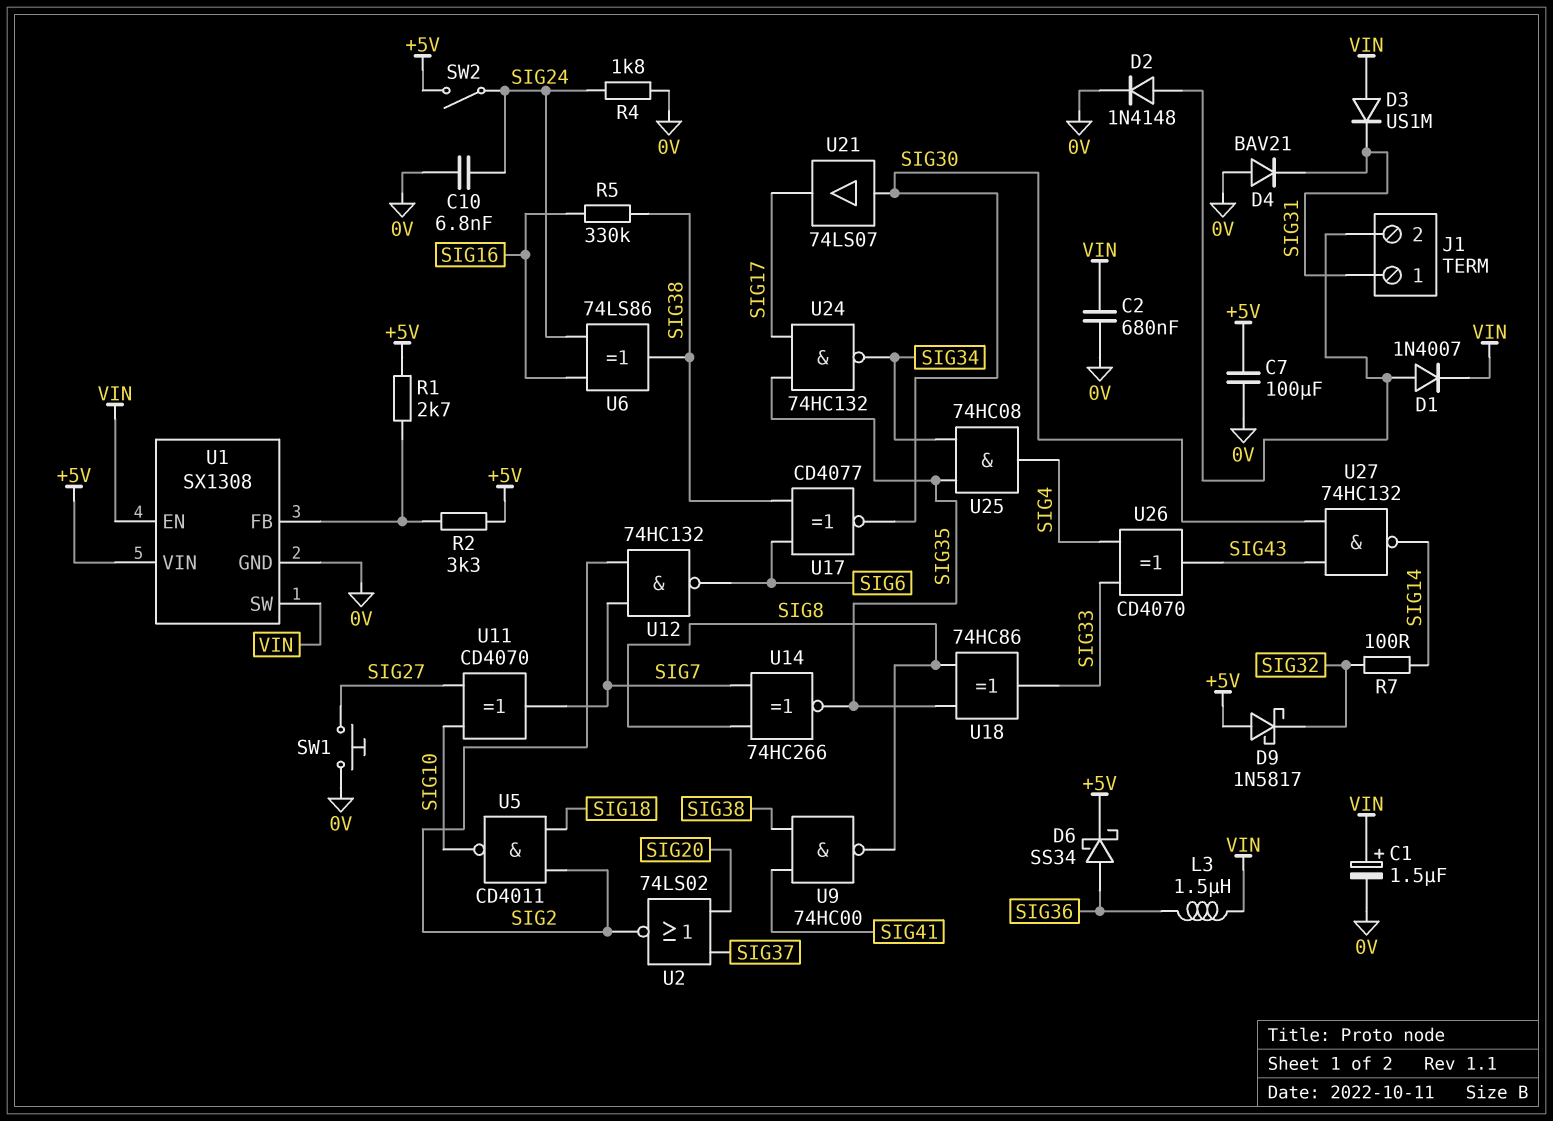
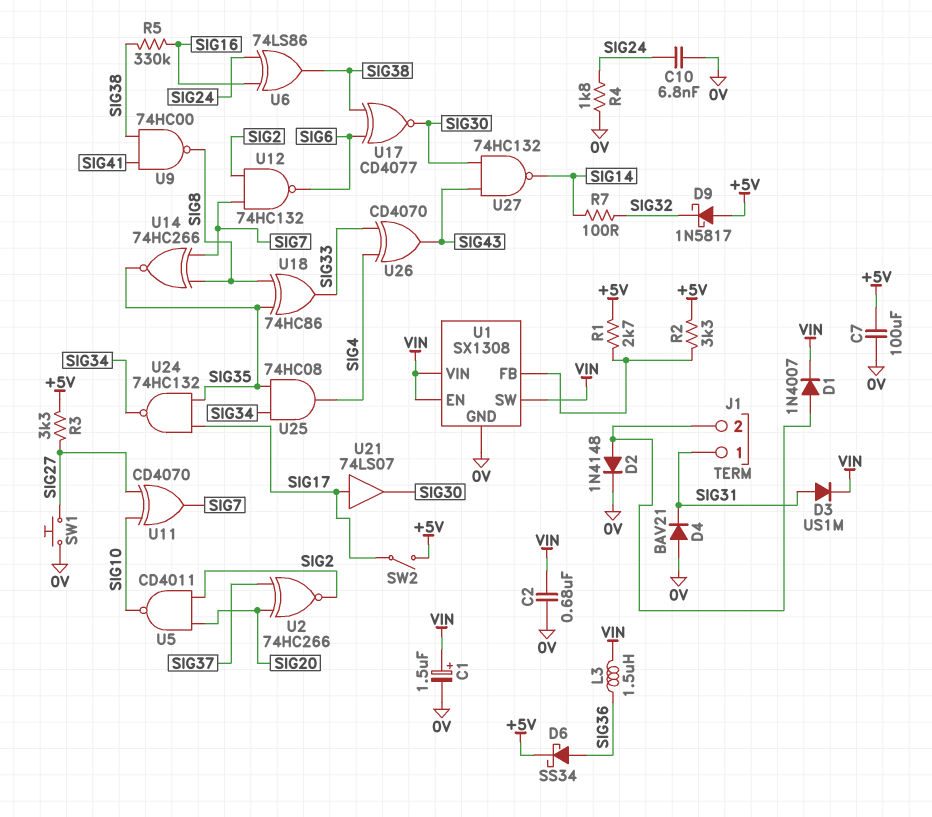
D3: diode US1M (A VIN, K SIG31) -> diode US1M (A SIG31, K VIN)
R3: none -> 3.3k (+5V, SIG27)
SW2: switch (+5V, SIG24) -> switch (+5V, SIG17)
U1 pin VIN: +5V -> VIN
U2: NOR 74LS02 (in SIG20, in SIG37, out SIG2) -> XNOR 74HC266 (in SIG20, in SIG37, out SIG2)
U5: NAND CD4011 (in SIG2, in SIG18, out SIG10) -> NAND CD4011 (in SIG2, in SIG20, out SIG10)
U21: buffer 74LS07 (in SIG30, out SIG17) -> buffer 74LS07 (in SIG17, out SIG30)

